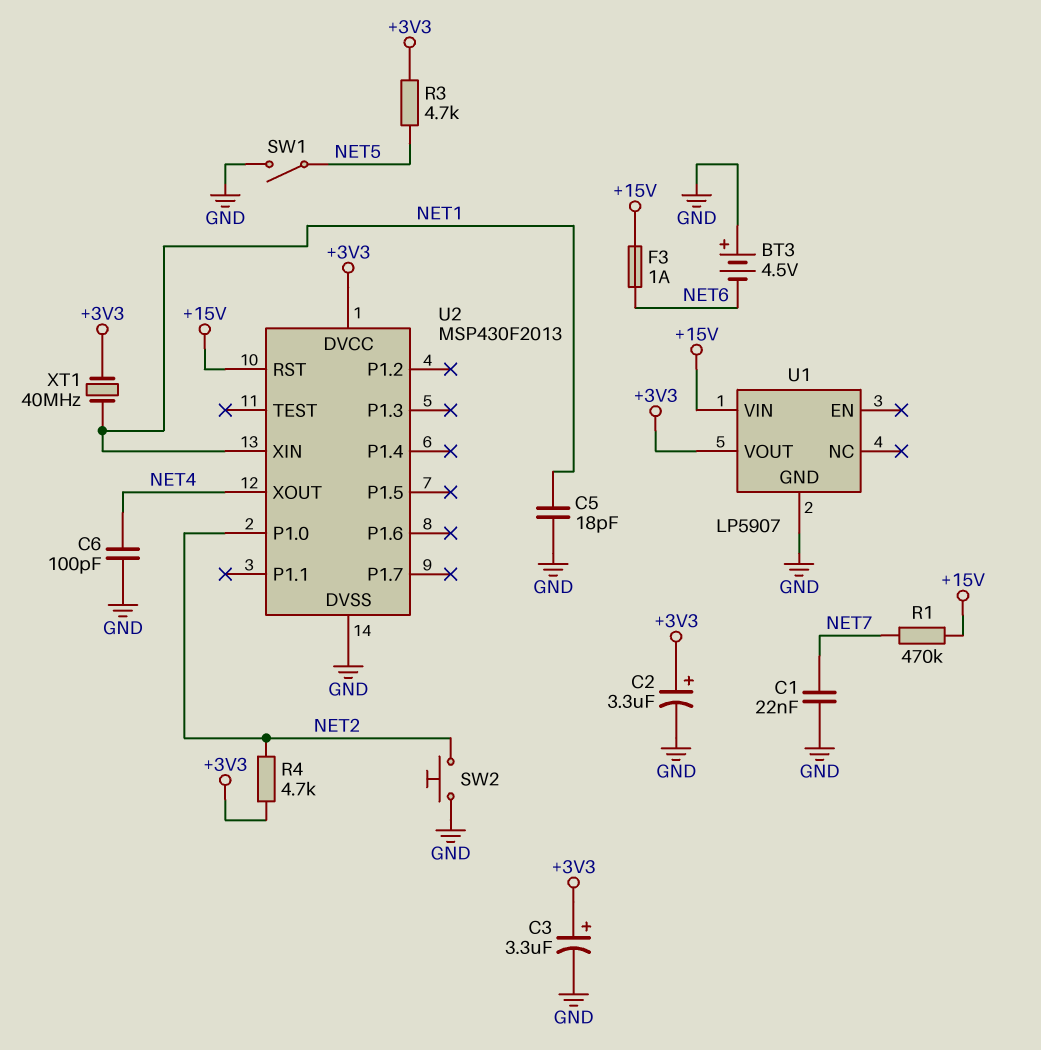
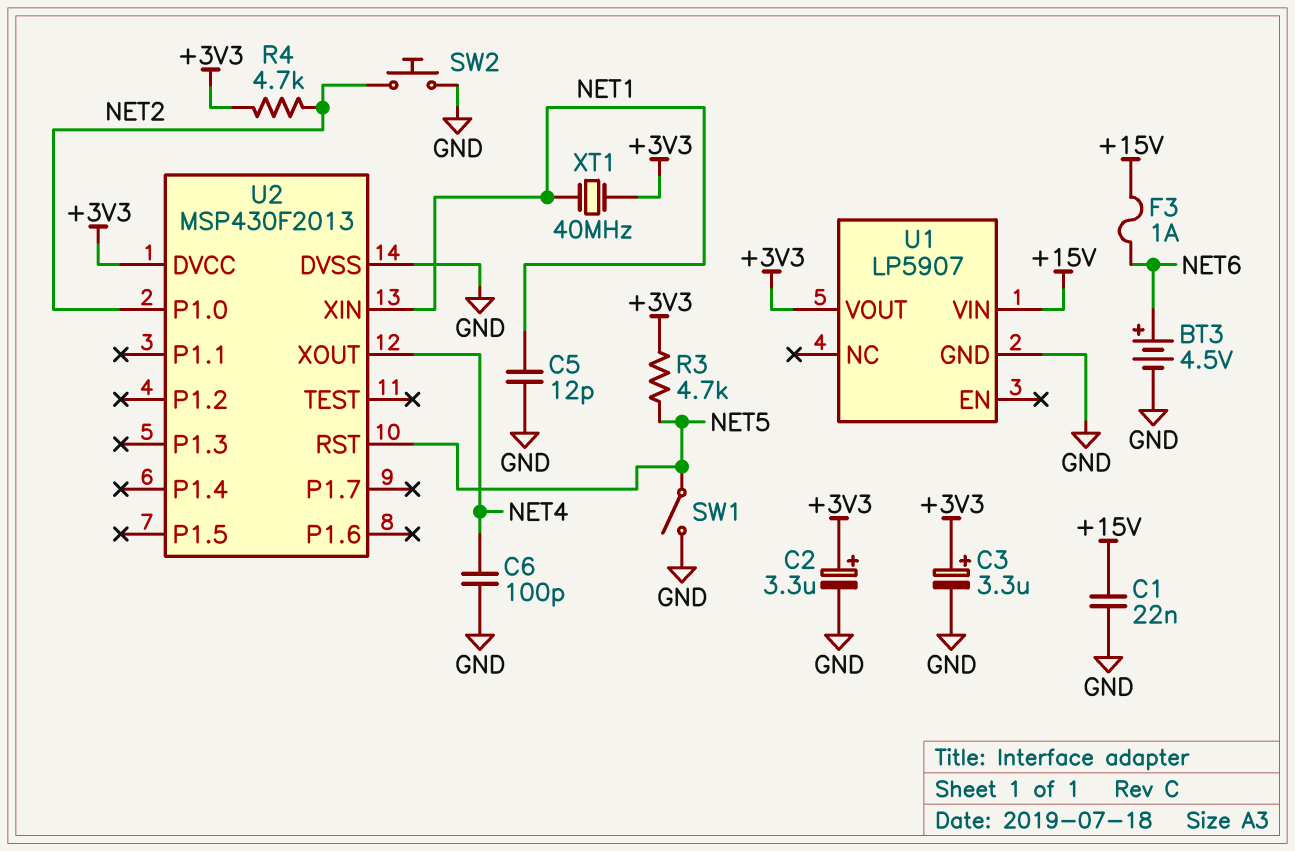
BT3: 4.5V (plus GND, minus NET6) -> 4.5V (plus NET6, minus GND)
C1: 22nF (GND, NET7) -> 22nF (+15V, GND)
C5: 18pF (GND, NET1) -> 12pF (GND, NET1)
R1: 470k (+15V, NET7) -> none
U2 pin RST: +15V -> NET5

